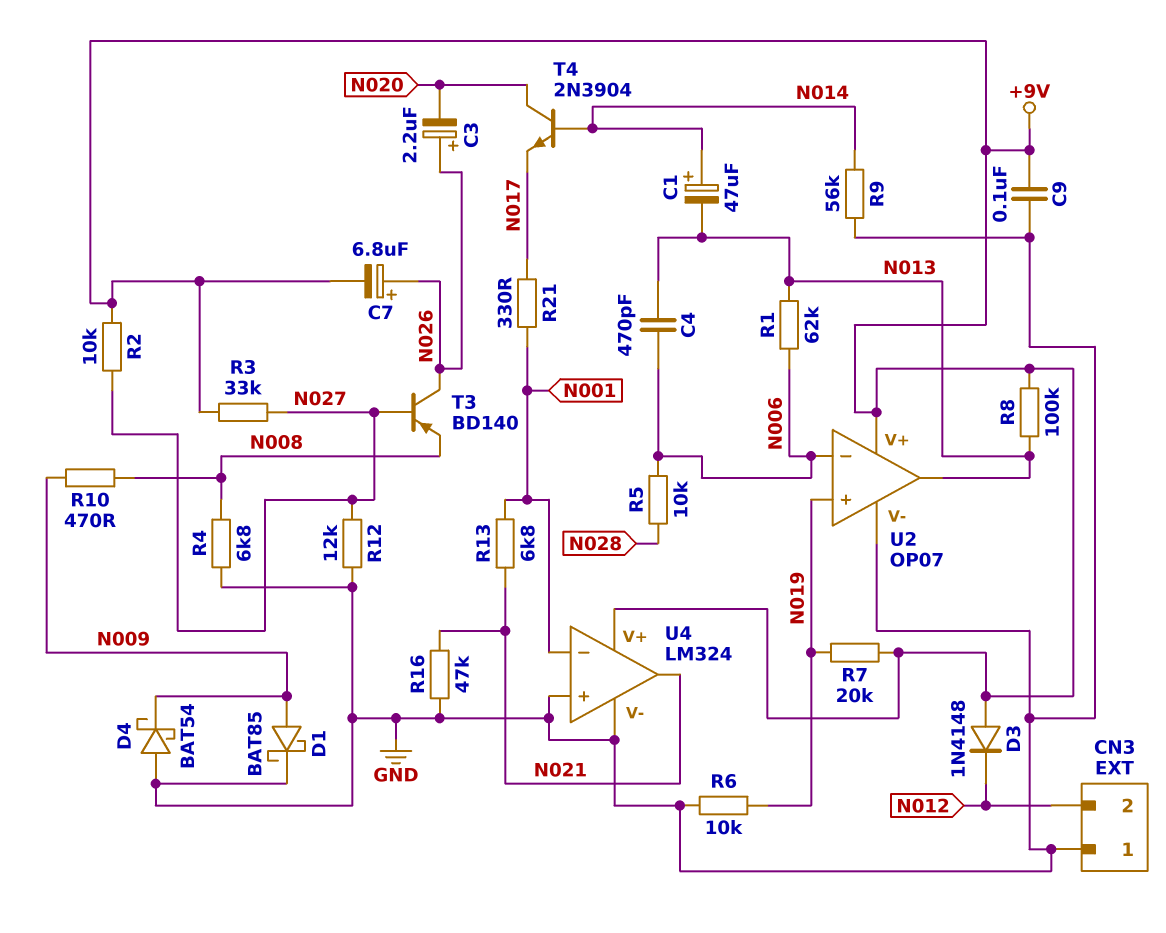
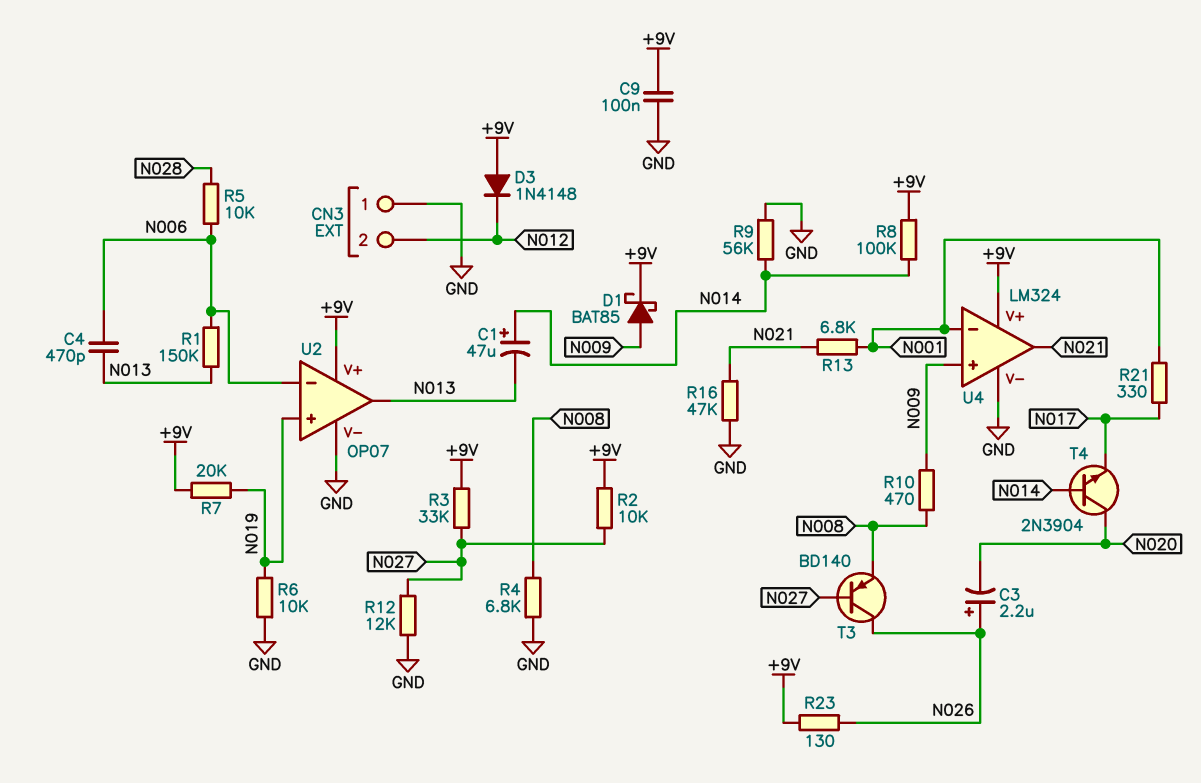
C7: 6.8uF (plus N026, minus +9V) -> none
D1: schottky BAT85 (A N009, K GND) -> schottky BAT85 (A N009, K +9V)
D4: schottky BAT54 (A GND, K N009) -> none
R1: 62k (N006, N013) -> 150k (N006, N013)
R8: 100k (+9V, N013) -> 100k (+9V, N014)
R23: none -> 130 (+9V, N026)
U4 pin in+: GND -> N009

